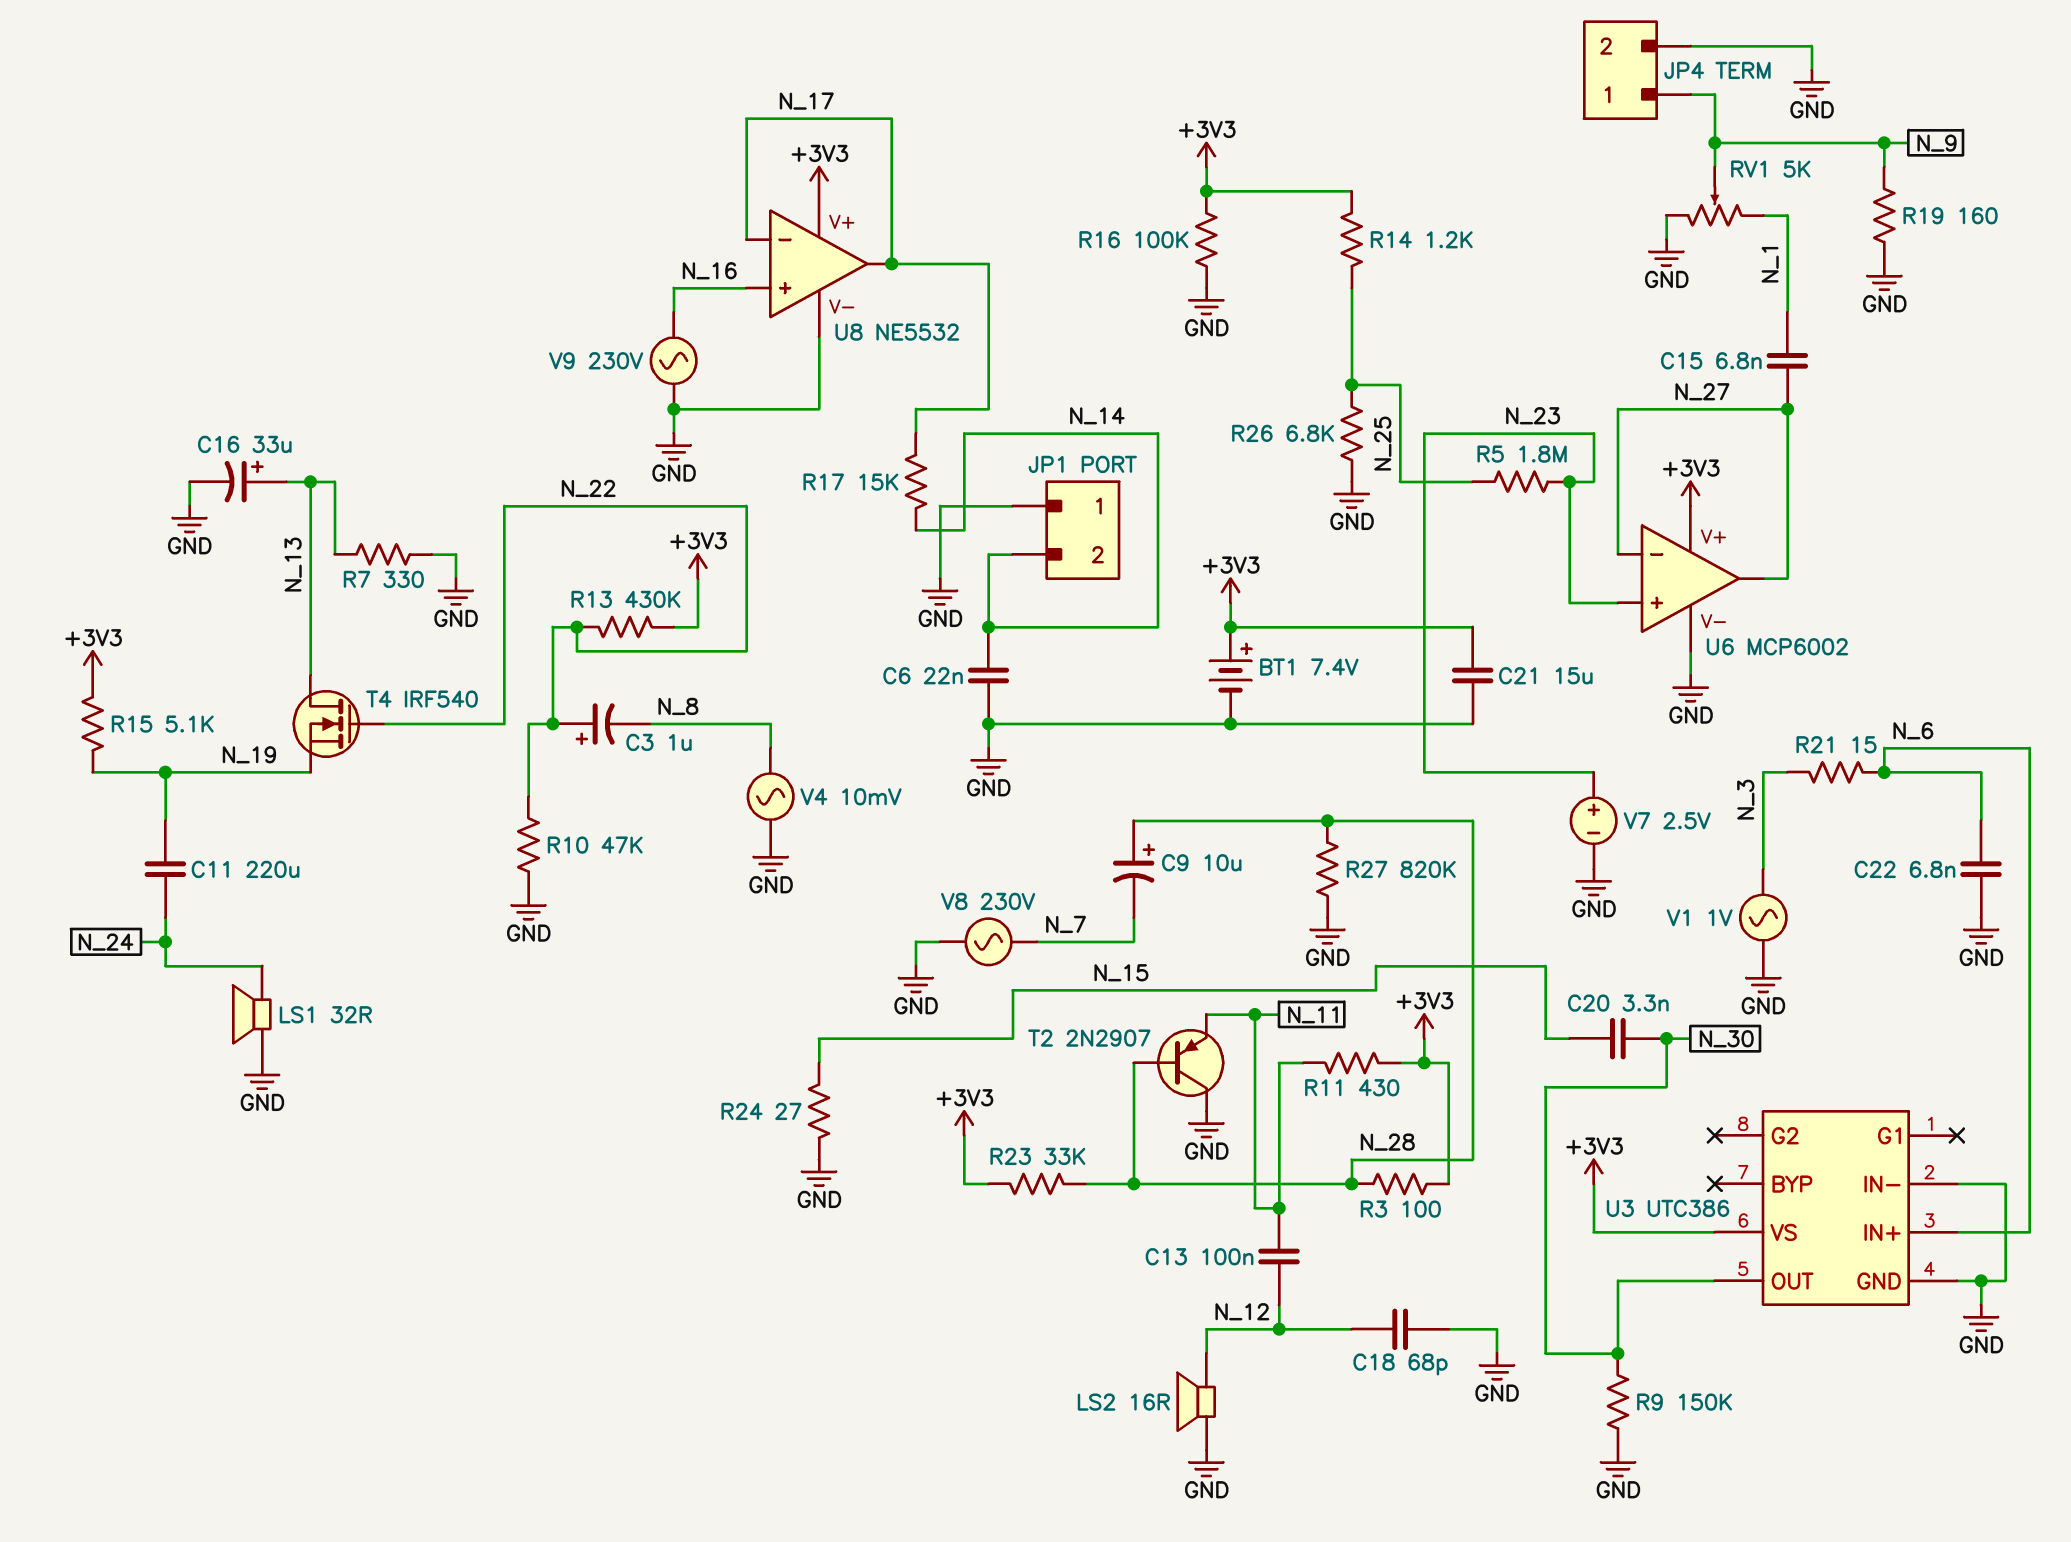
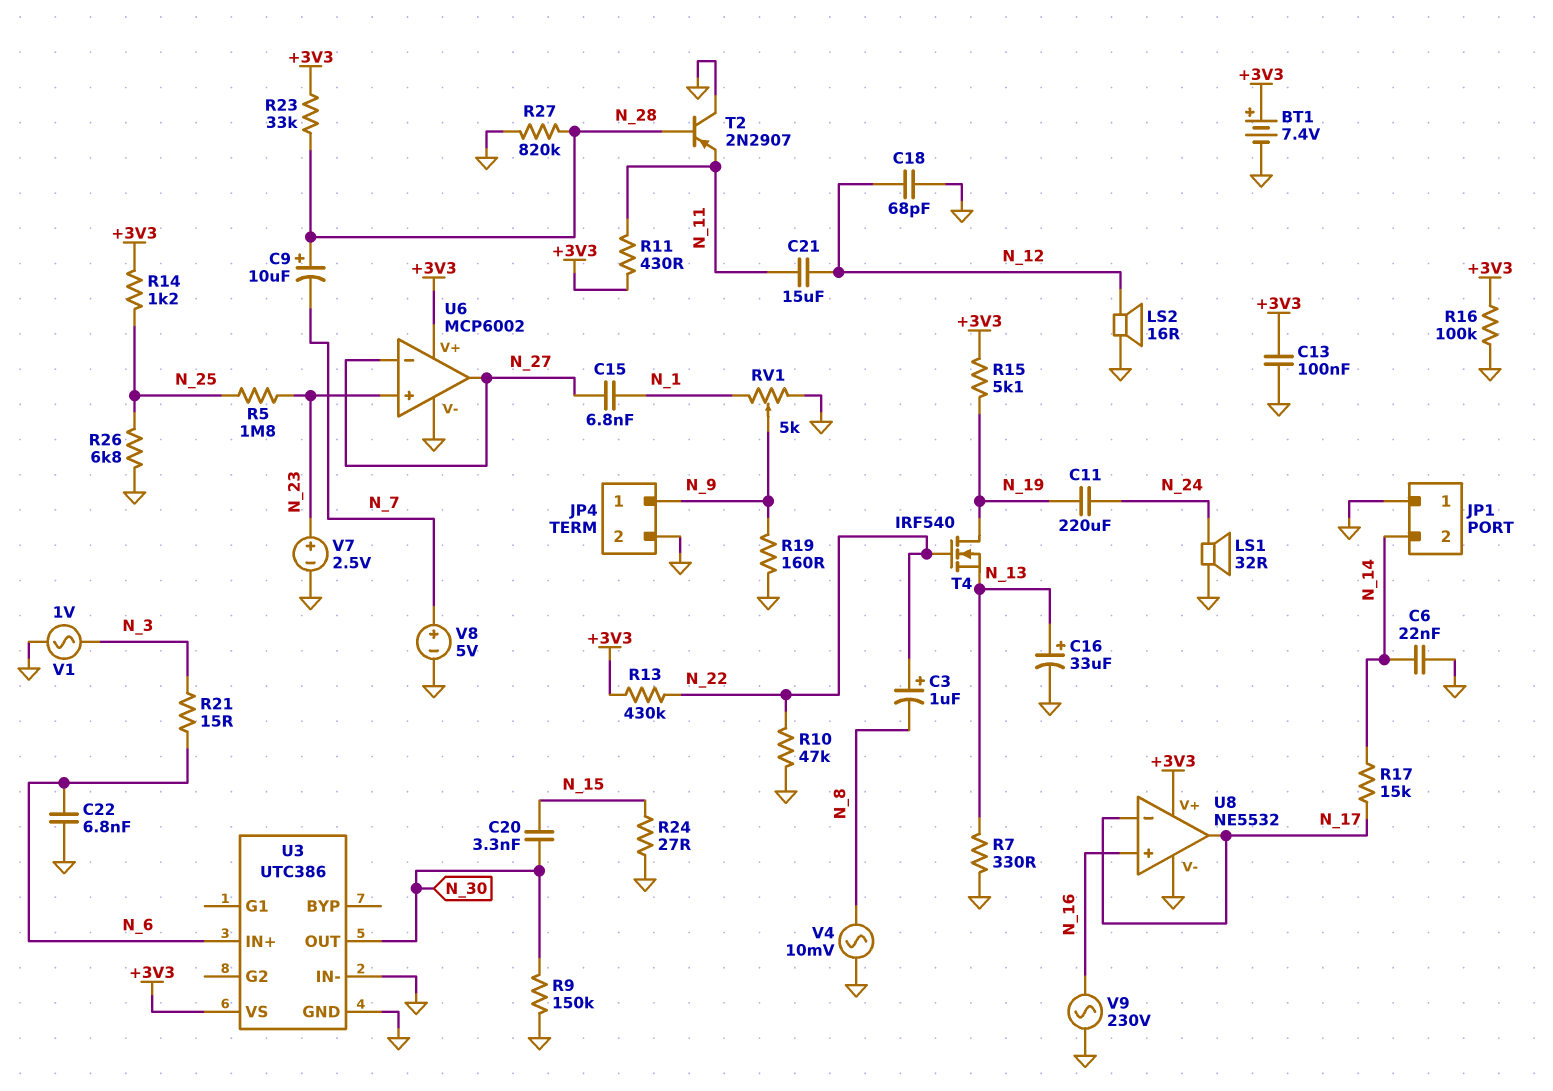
C13: 100nF (N_11, N_12) -> 100nF (+3V3, GND)
C21: 15uF (+3V3, GND) -> 15uF (N_11, N_12)
R3: 100 (+3V3, N_28) -> none
T4: NMOS IRF540 (G N_22, D N_13, S N_19) -> NMOS IRF540 (G N_22, D N_19, S N_13)
V8: AC 230V (GND, N_7) -> 5V (plus N_7, minus GND)

